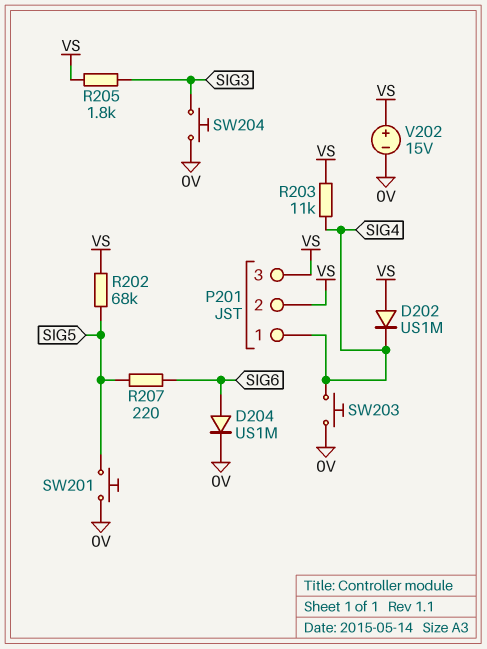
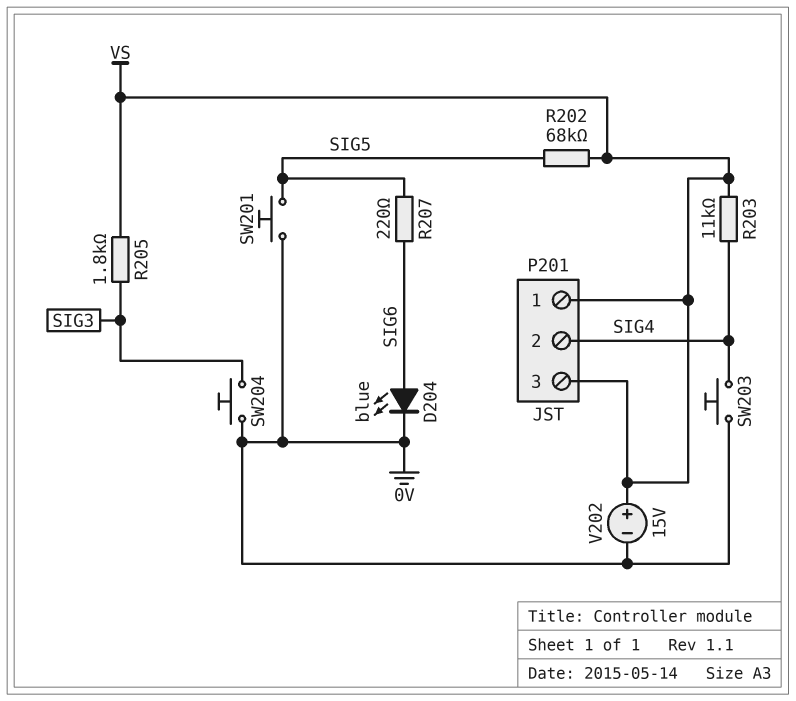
D202: diode US1M (A VS, K SIG4) -> none
D204: diode US1M (A SIG6, K 0V) -> LED blue (A SIG6, K 0V)
P201 pin 1: SIG4 -> VS
P201 pin 2: VS -> SIG4

